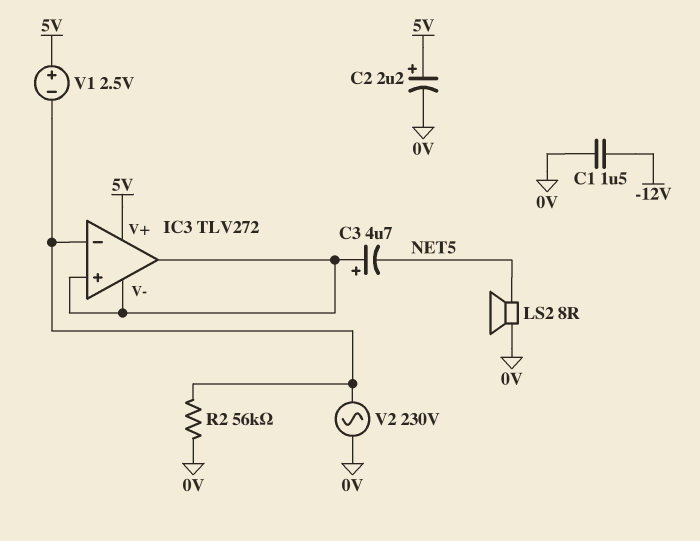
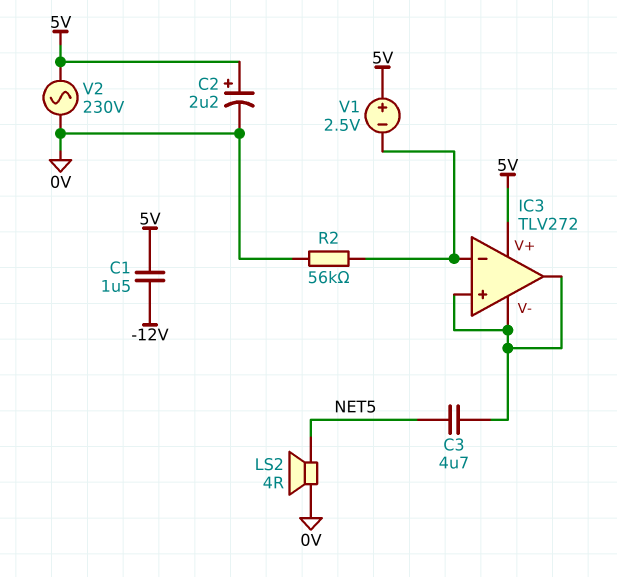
C1: 1.5uF (-12V, 0V) -> 1.5uF (-12V, 5V)
C3: 4.7uF (plus IC3/V-, minus NET5) -> 4.7uF (IC3/V-, NET5)
LS2: speaker 8R (0V, NET5) -> speaker 4R (0V, NET5)
V2: AC 230V (0V, IC3/in-) -> AC 230V (0V, 5V)

